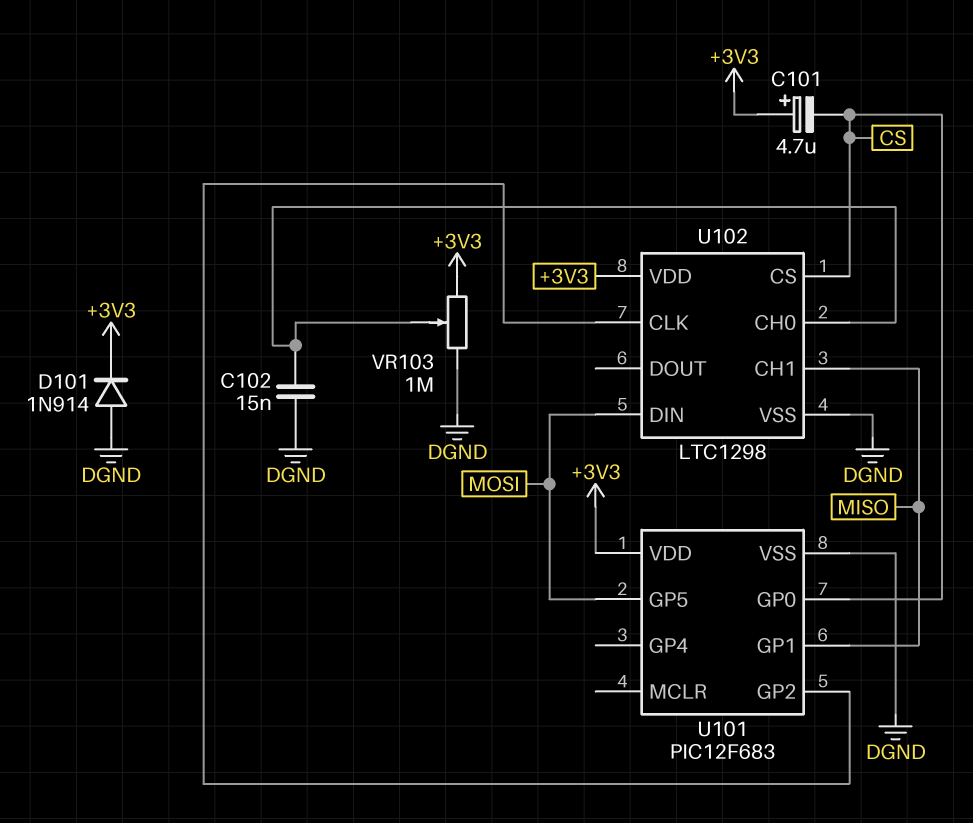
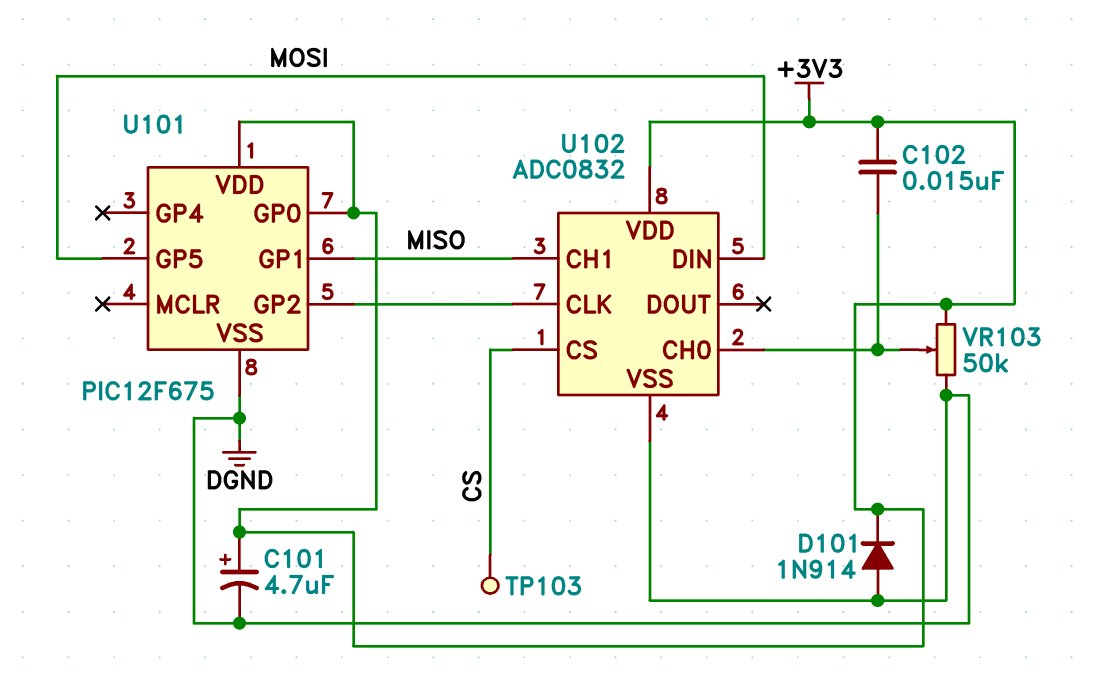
C101: 4.7uF (plus +3V3, minus CS) -> 4.7uF (plus +3V3, minus DGND)
C102: 15nF (DGND, U102/CH0) -> 15nF (+3V3, U102/CH0)
TP103: none -> test point (CS)
U101: PIC12F683 -> PIC12F675
U101 pin GP0: CS -> +3V3
U102: LTC1298 -> ADC0832
VR103: 1M (+3V3, DGND, wiper U102/CH0) -> 50k (+3V3, DGND, wiper U102/CH0)

